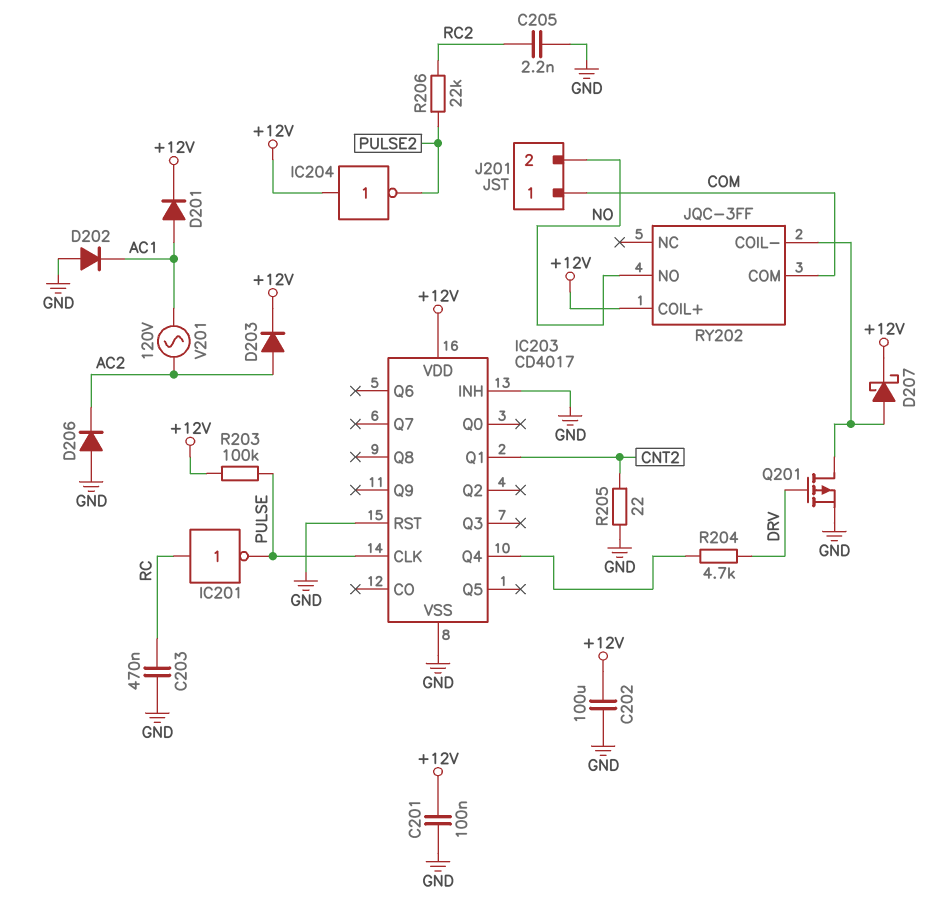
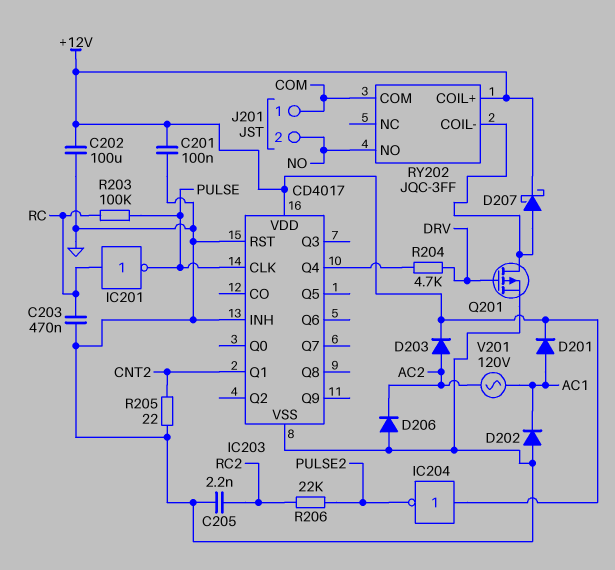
R203: 100k (+12V, PULSE) -> 100k (PULSE, RC)

